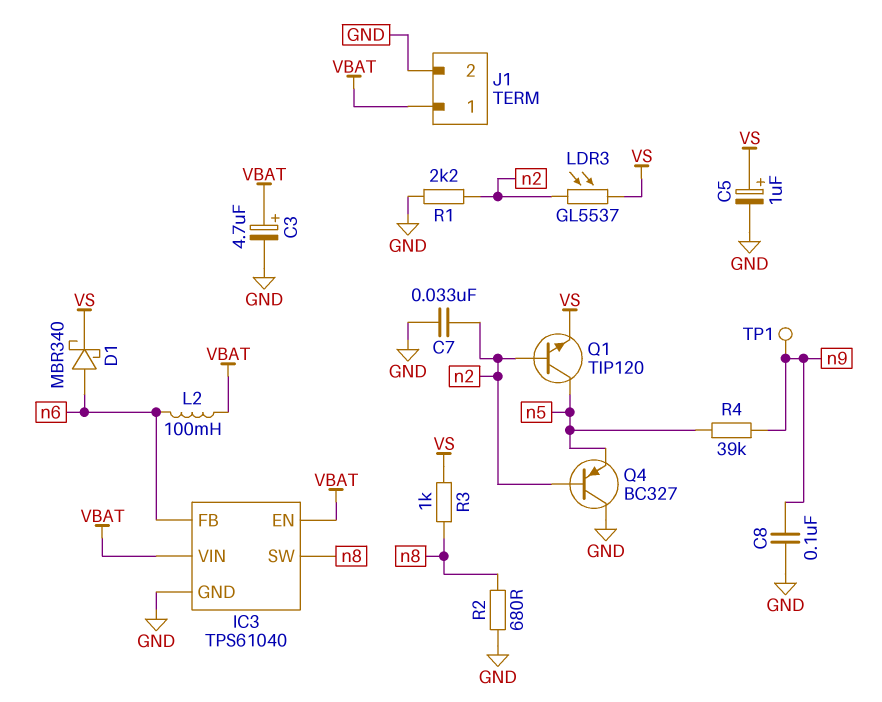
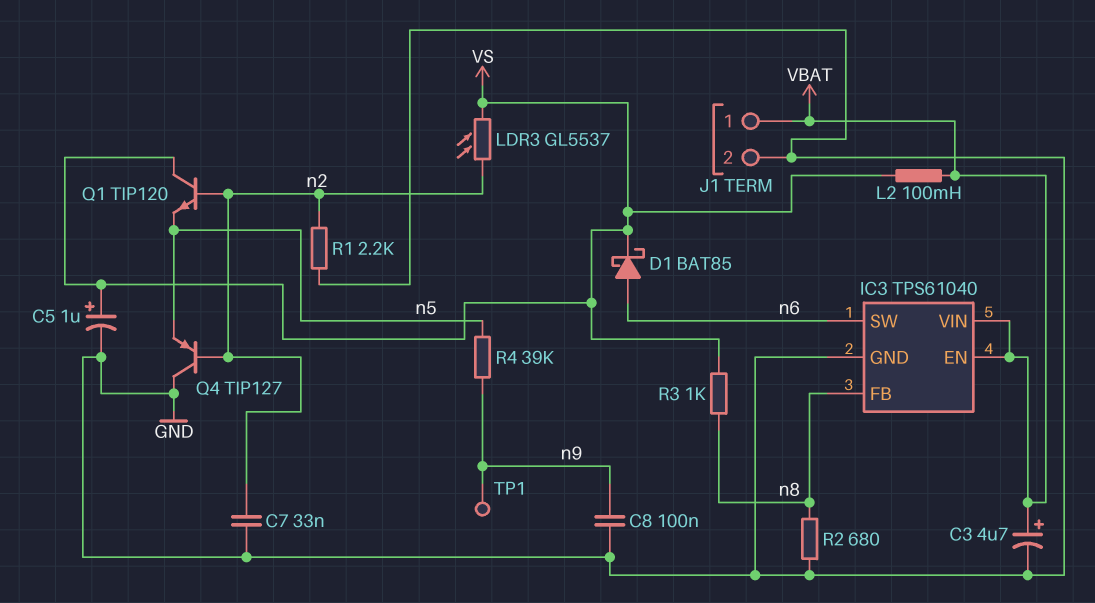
D1: schottky MBR340 (A n6, K VS) -> schottky BAT85 (A n6, K VS)
IC3 pin FB: n6 -> n8
IC3 pin SW: n8 -> n6
L2: 100mH (VBAT, n6) -> 100mH (VBAT, VS)
Q1: NPN TIP120 (B n2, C n5, E VS) -> NPN TIP120 (B n2, C VS, E n5)
Q4: PNP BC327 (B n2, C GND, E n5) -> PNP TIP127 (B n2, C GND, E n5)

